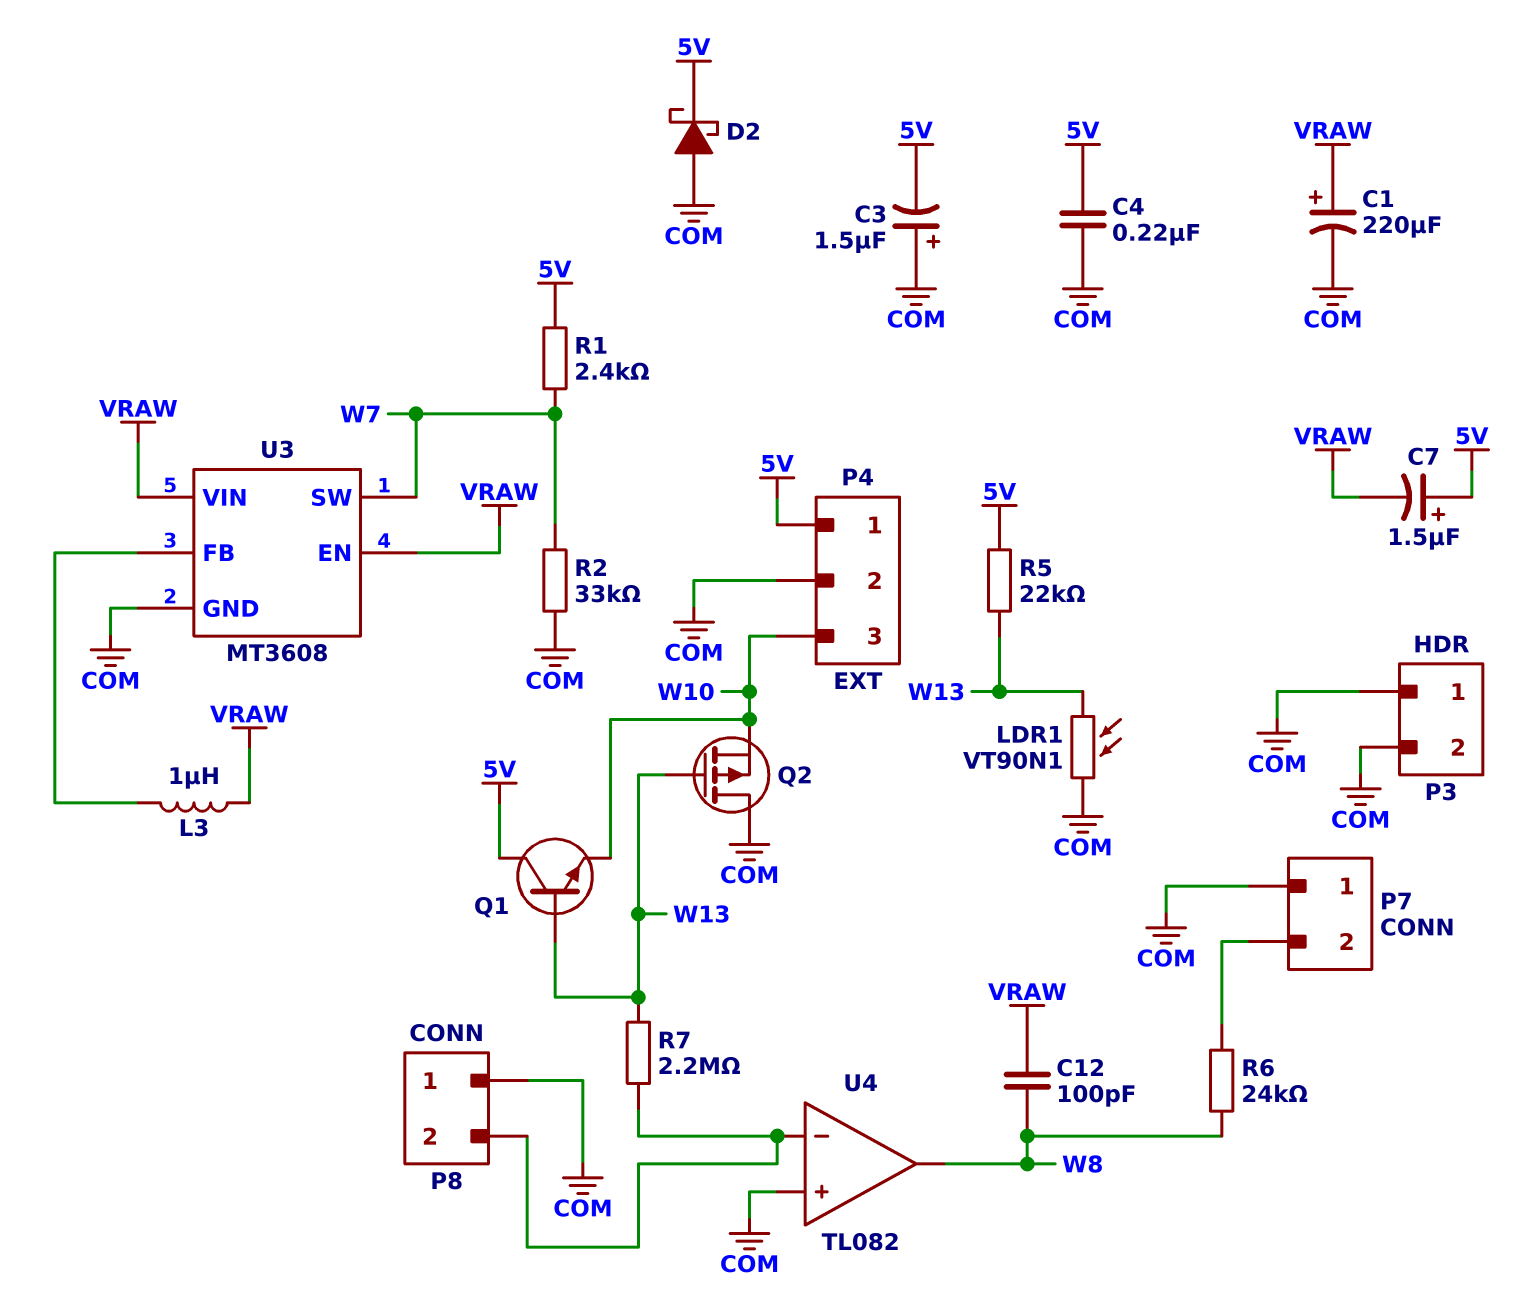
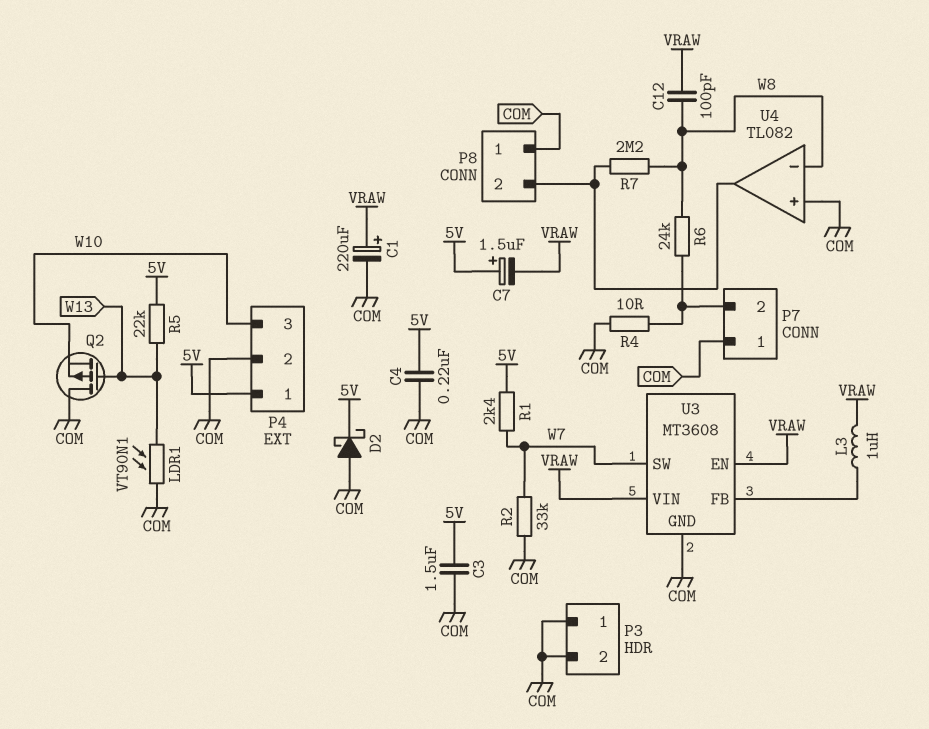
C3: 1.5uF (plus COM, minus 5V) -> 1.5uF (5V, COM)
Q1: NPN (B W13, C 5V, E W10) -> none
R4: none -> 10 (COM, P7/2)
R7: 2.2M (P8/2, W13) -> 2.2M (P8/2, W8)
U4 pin in-: P8/2 -> W8
U4 pin out: W8 -> P8/2

